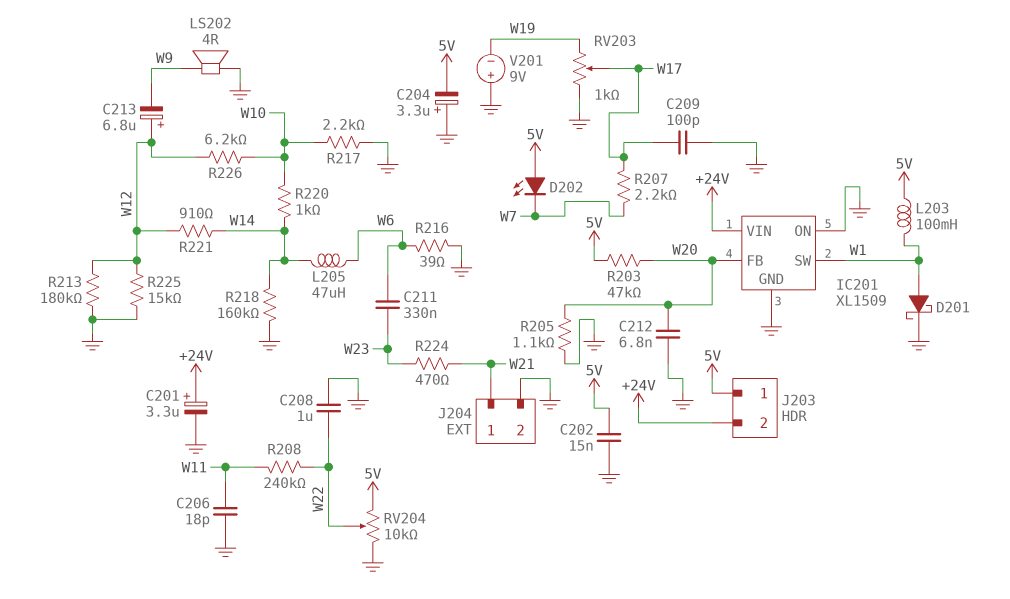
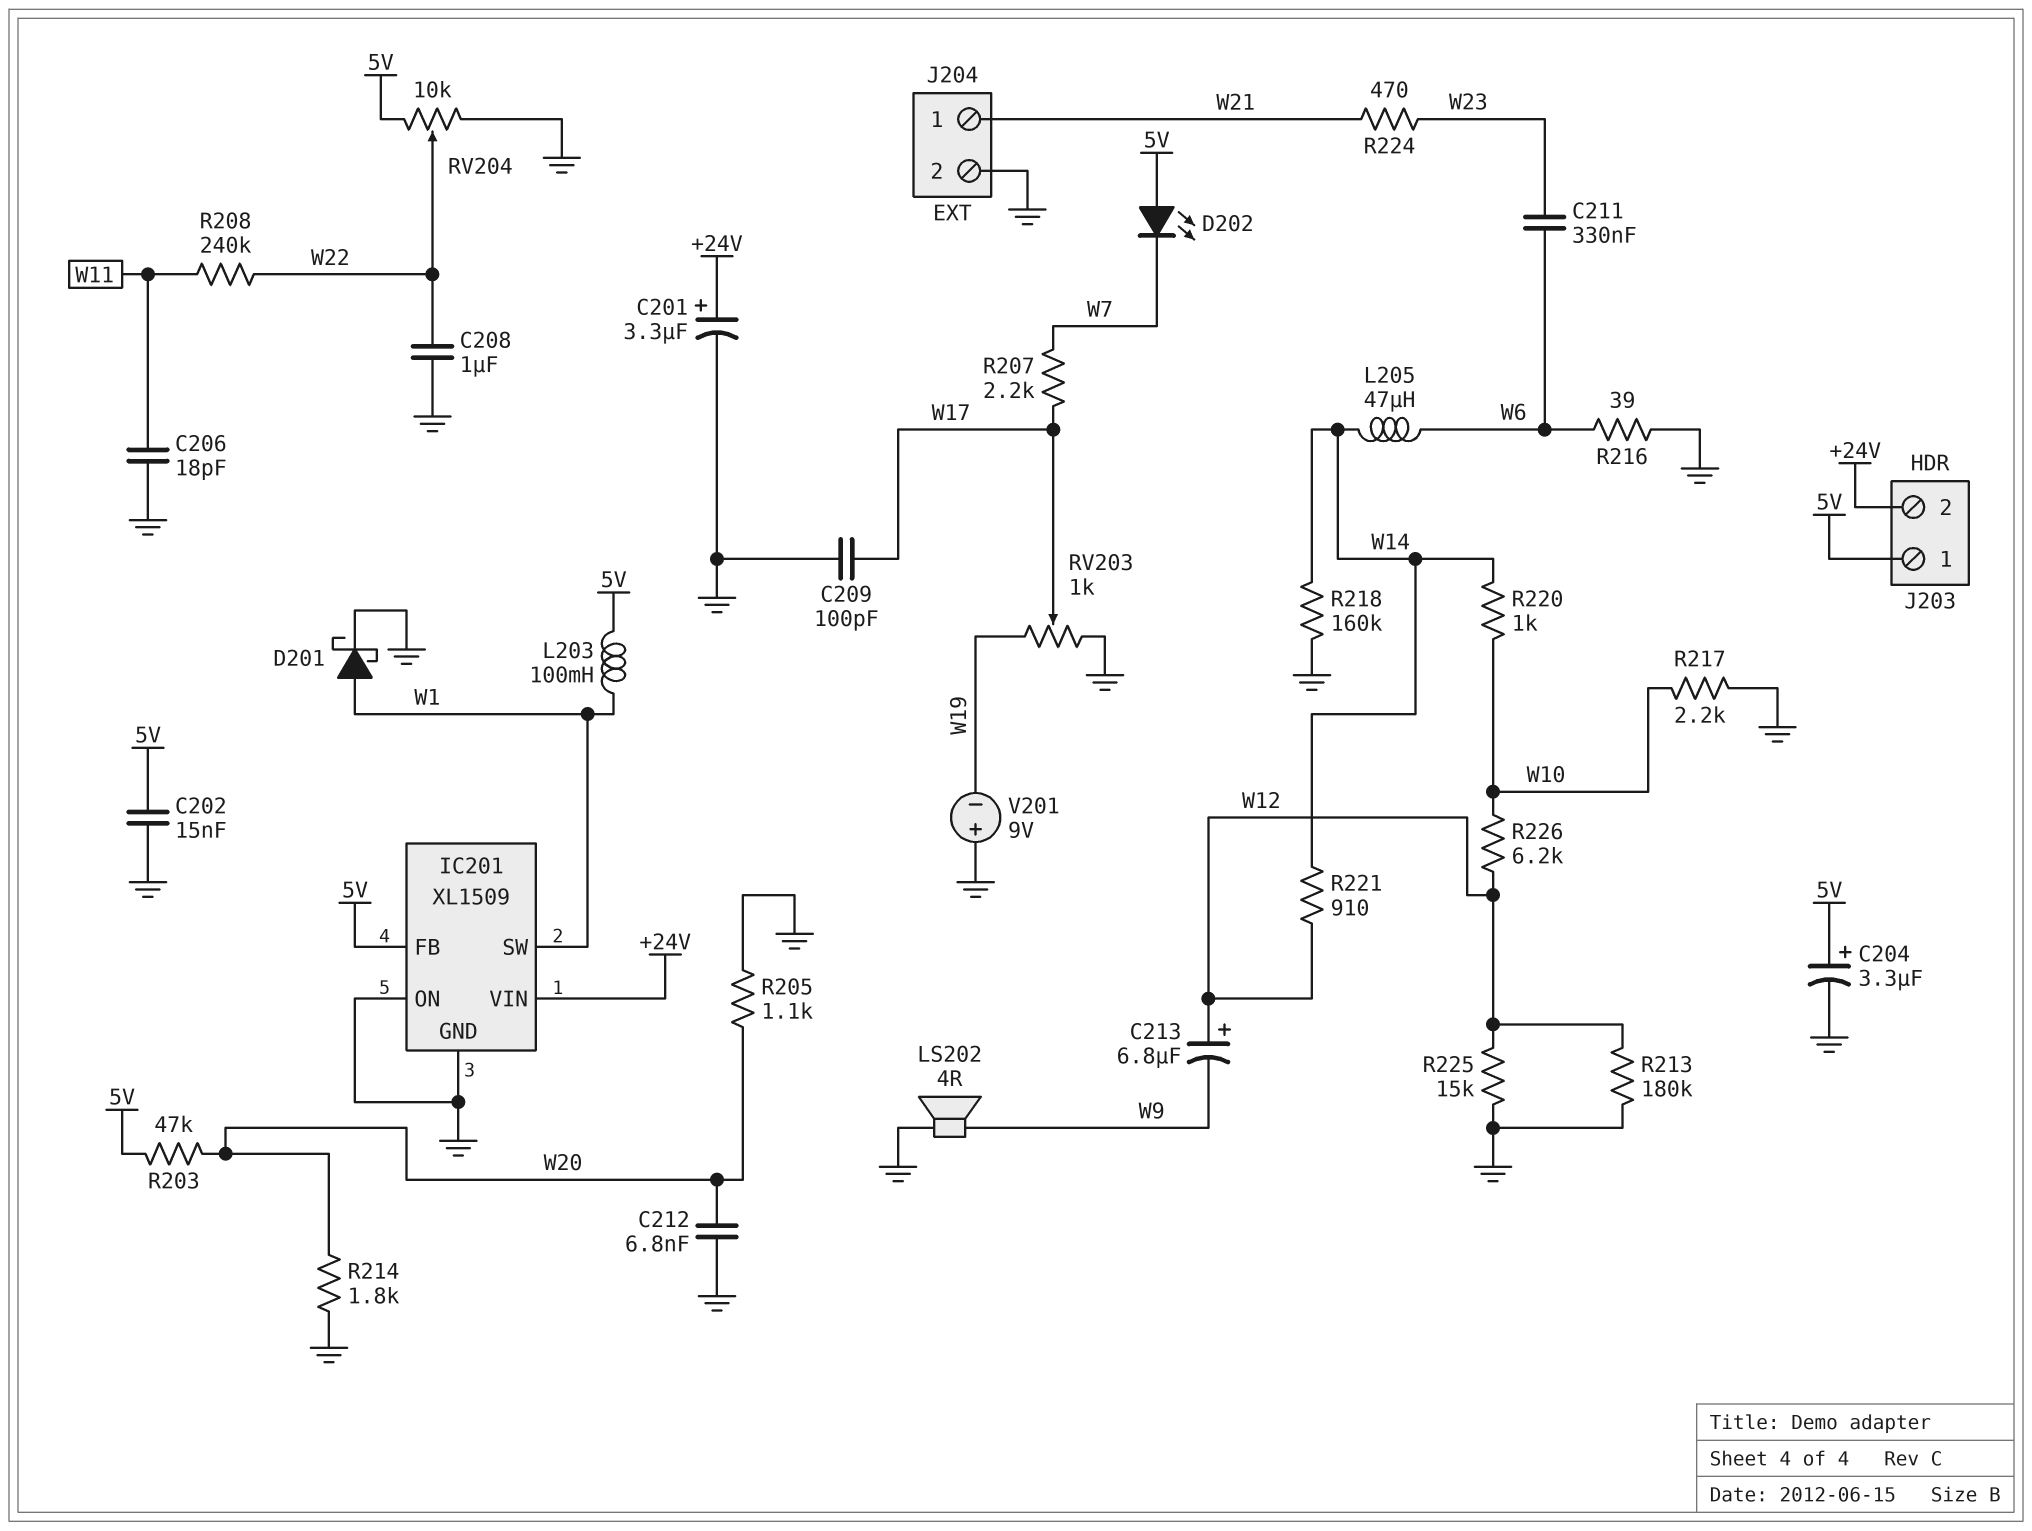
C204: 3.3uF (plus GND, minus 5V) -> 3.3uF (plus 5V, minus GND)
IC201 pin FB: W20 -> 5V
R214: none -> 1.8k (GND, W20)

